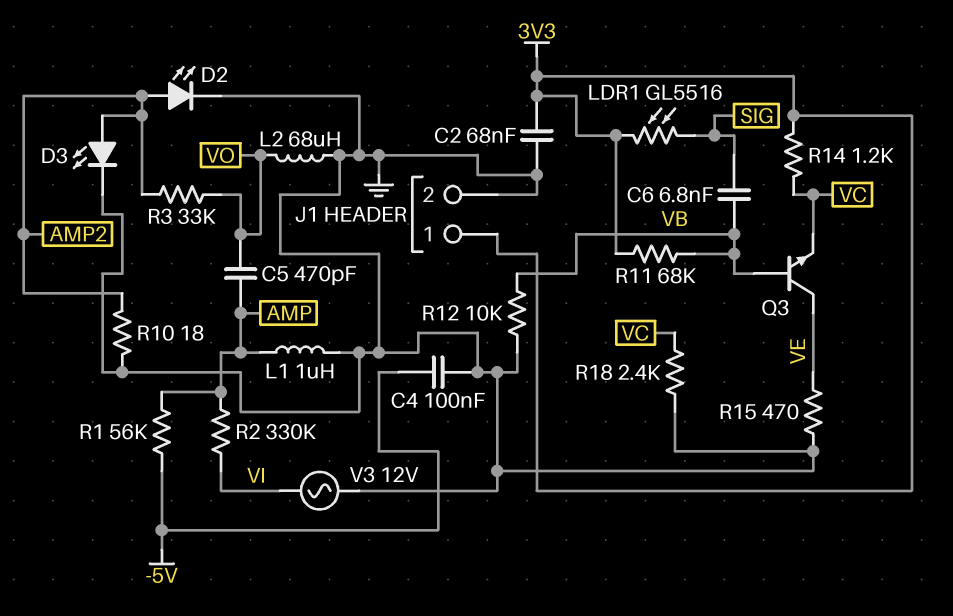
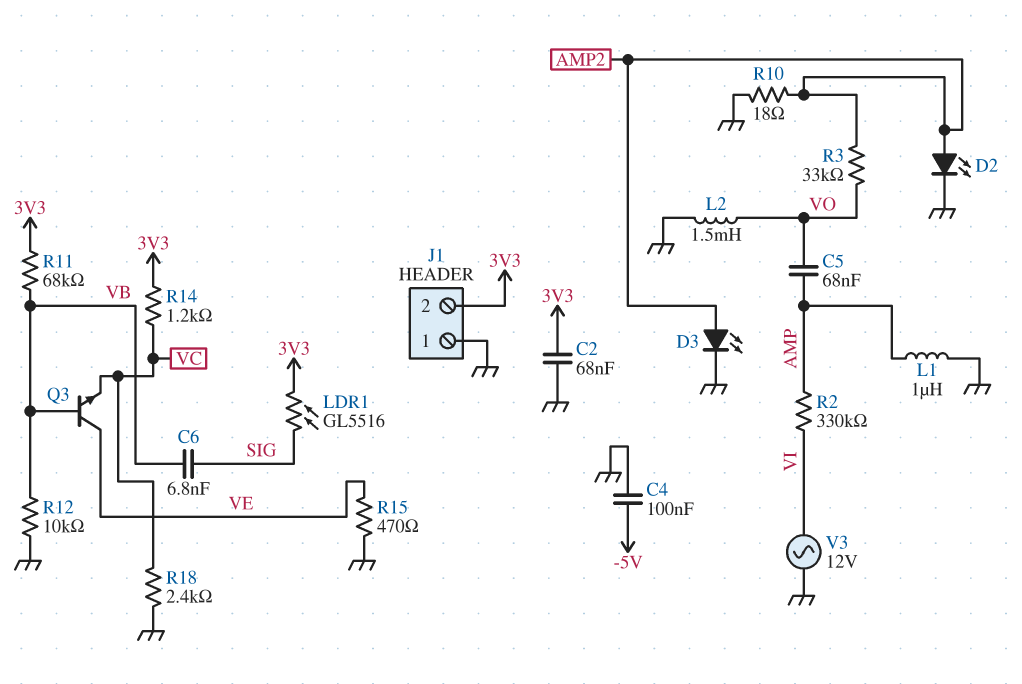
C5: 470pF (AMP, VO) -> 68nF (AMP, VO)
J1 pin 1: 3V3 -> GND
J1 pin 2: GND -> 3V3
L2: 68uH (GND, VO) -> 1.5mH (GND, VO)
R1: 56k (-5V, AMP) -> none

